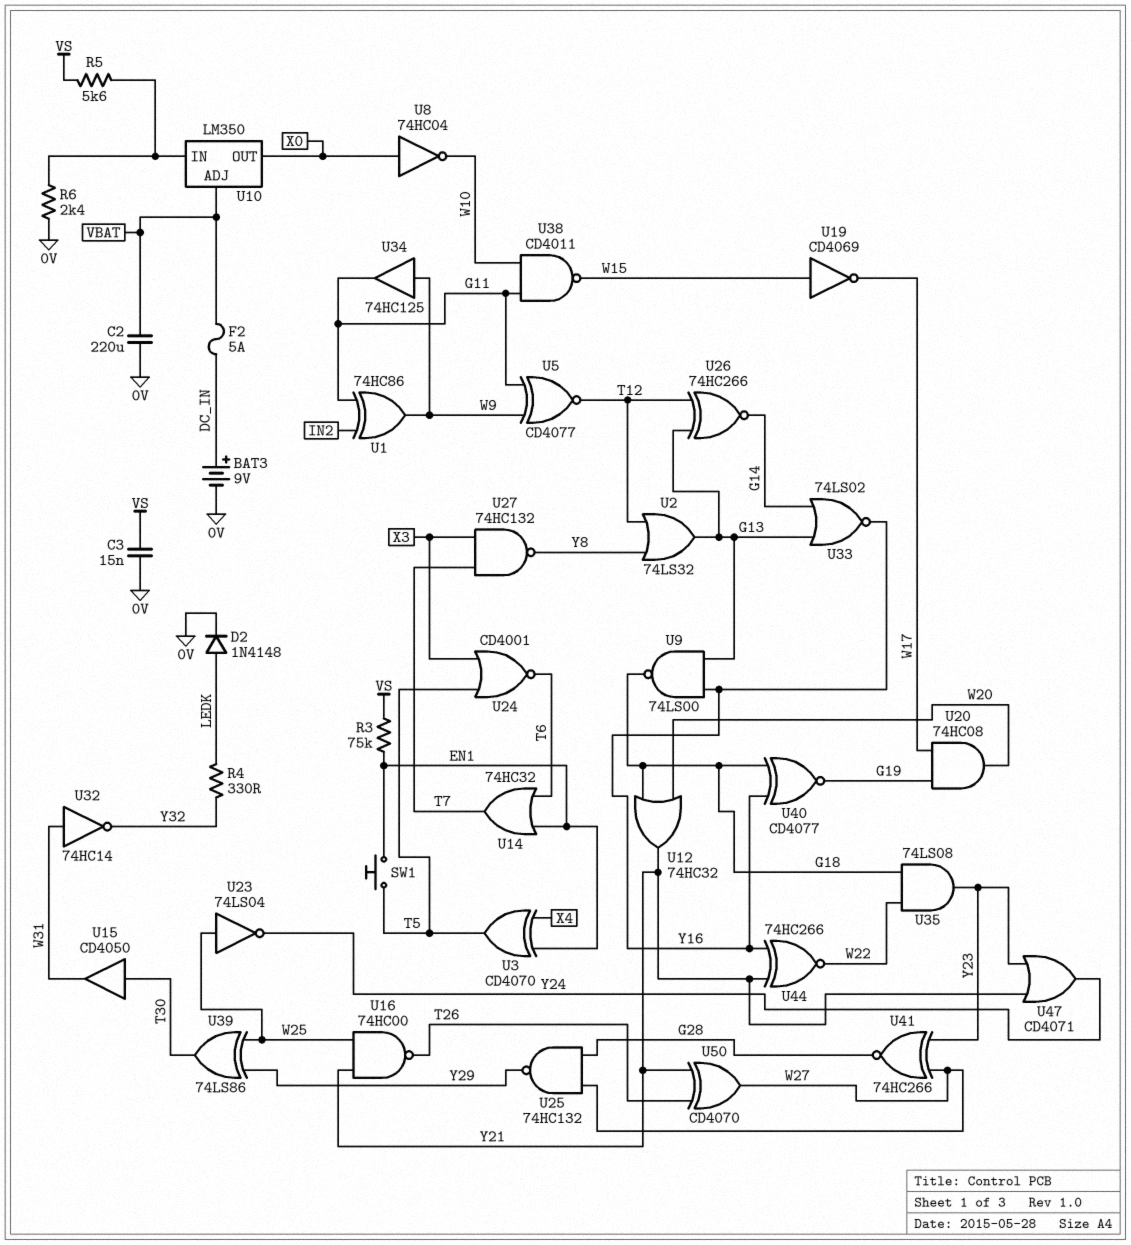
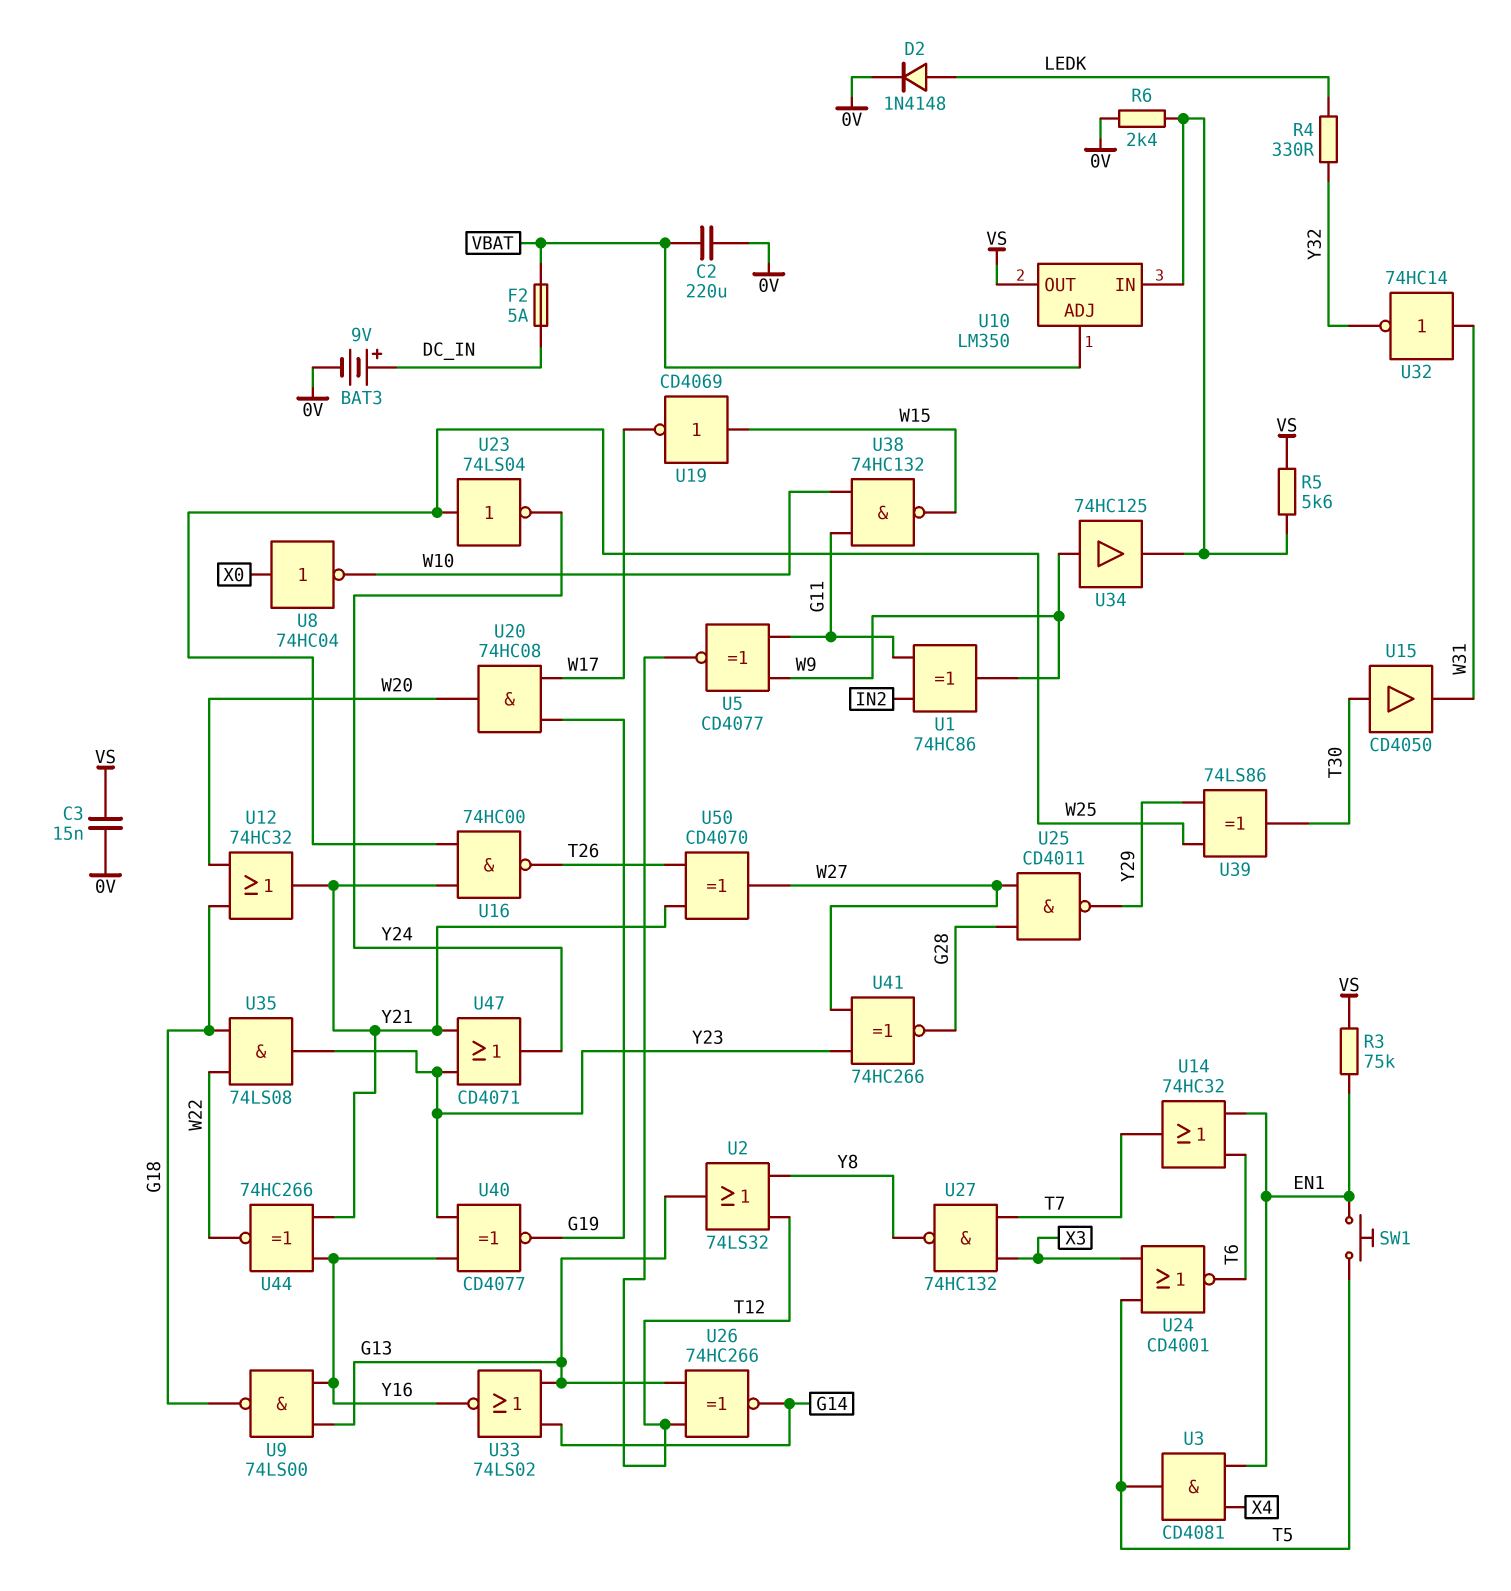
U3: XOR CD4070 (in EN1, in X4, out T5) -> AND CD4081 (in EN1, in X4, out T5)
U10 pin OUT: X0 -> VS
U25: NAND 74HC132 (in G28, in W27, out Y29) -> NAND CD4011 (in G28, in W27, out Y29)
U34: buffer 74HC125 (in W9, out G11) -> buffer 74HC125 (in W9, out U10/IN)
U38: NAND CD4011 (in G11, in W10, out W15) -> NAND 74HC132 (in G11, in W10, out W15)
U40: XNOR CD4077 (in G18, in Y16, out G19) -> XNOR CD4077 (in Y16, in Y23, out G19)

